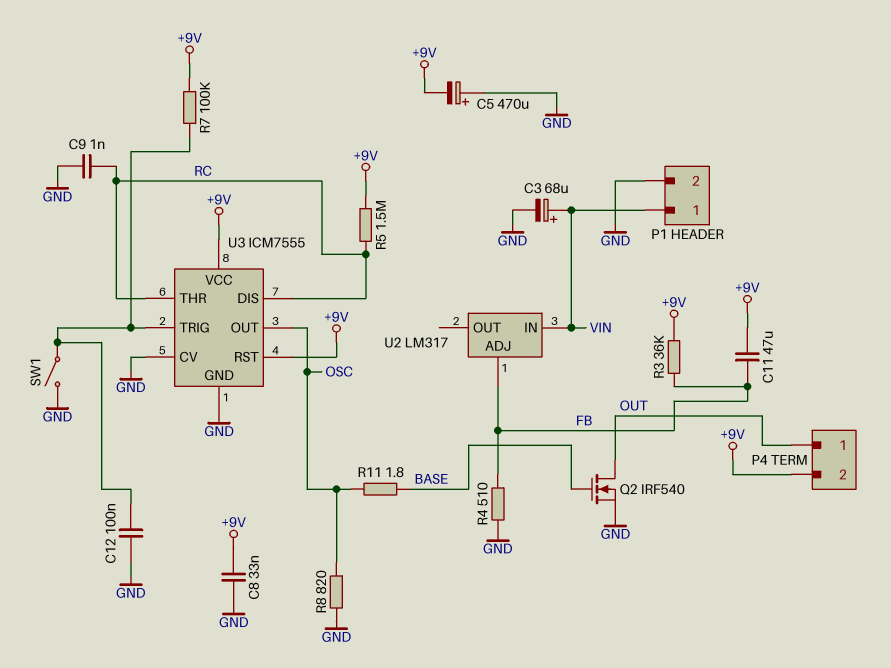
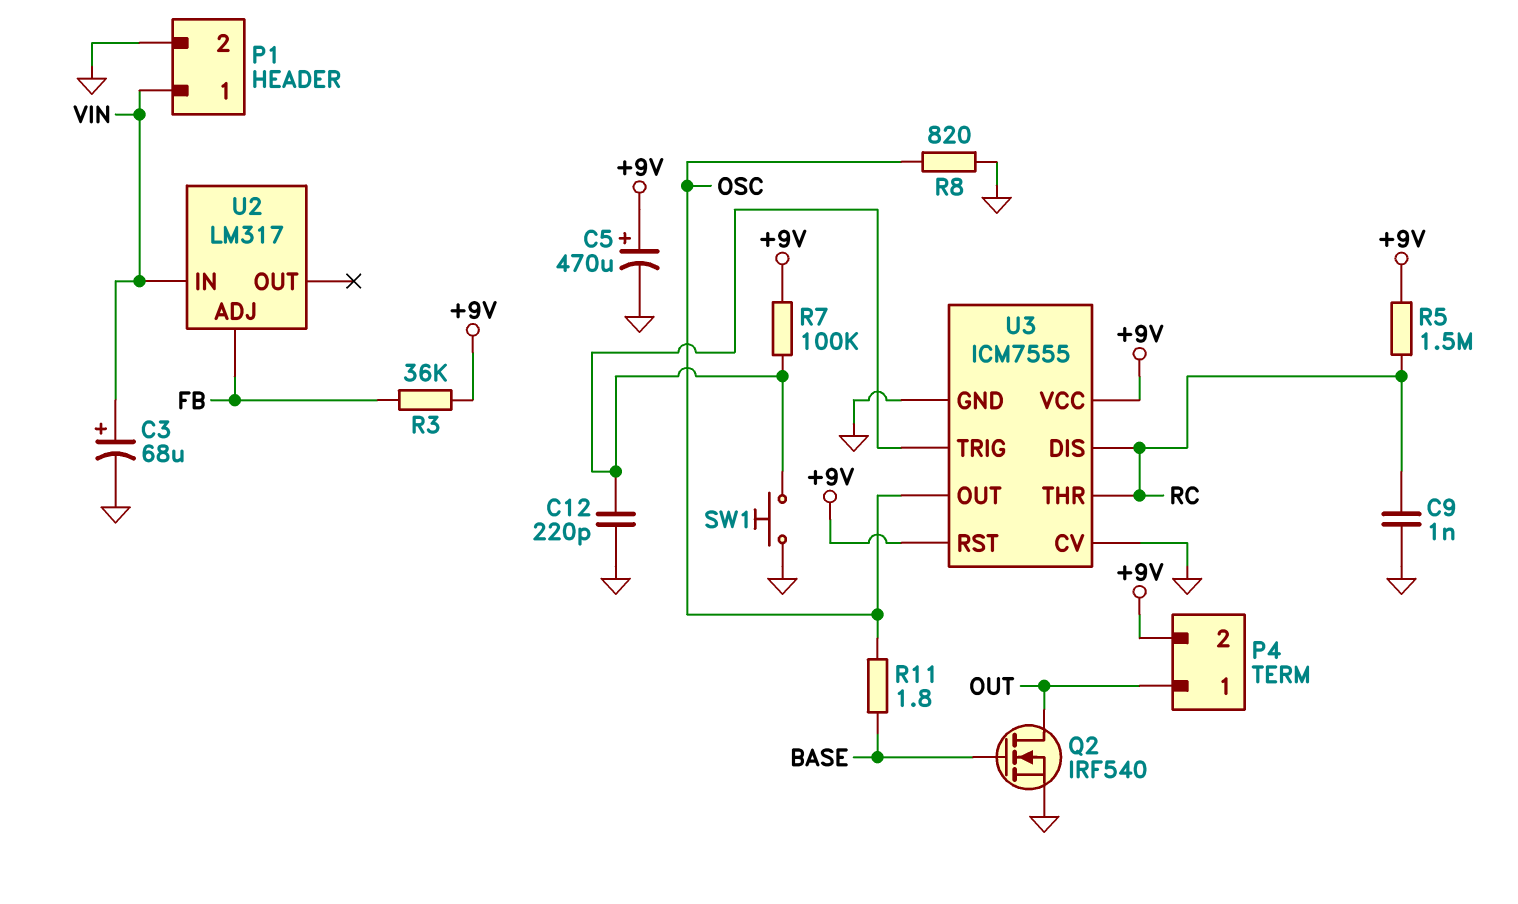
C5: 470uF (plus GND, minus +9V) -> 470uF (plus +9V, minus GND)
C8: 33nF (+9V, GND) -> none
C11: 47uF (+9V, FB) -> none
C12: 100nF (GND, U3/TRIG) -> 220pF (GND, U3/TRIG)
R4: 510 (FB, GND) -> none
SW1: switch (GND, U3/TRIG) -> button (GND, U3/TRIG)

